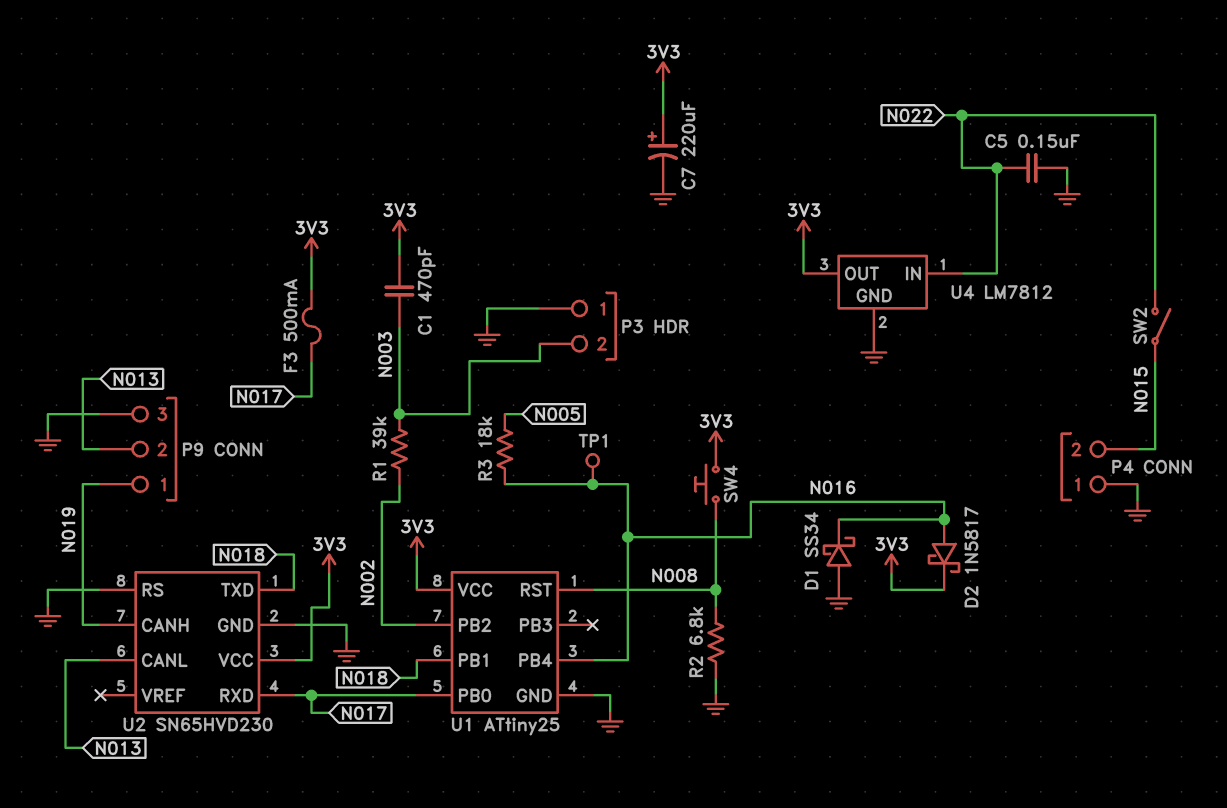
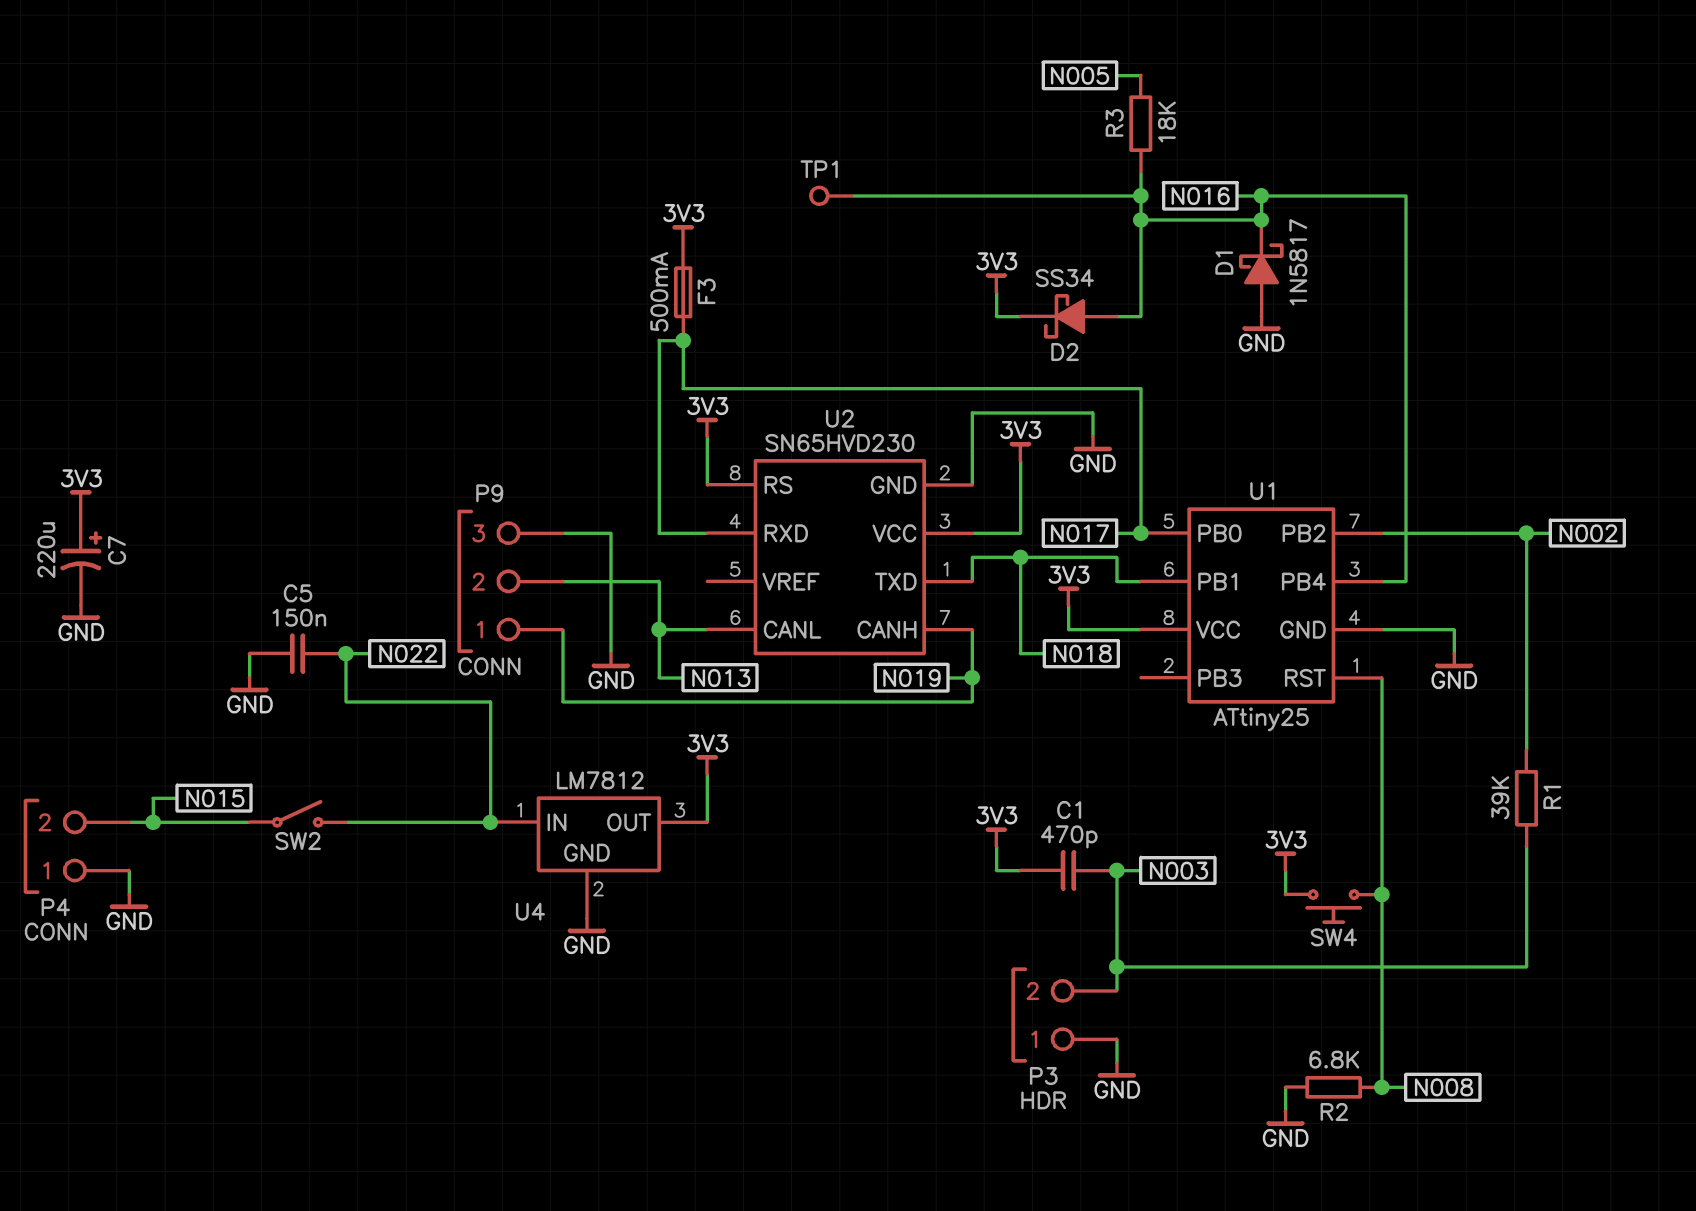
D1: schottky SS34 (A GND, K N016) -> schottky 1N5817 (A GND, K N016)
D2: schottky 1N5817 (A N016, K 3V3) -> schottky SS34 (A N016, K 3V3)
U2 pin RS: GND -> 3V3

